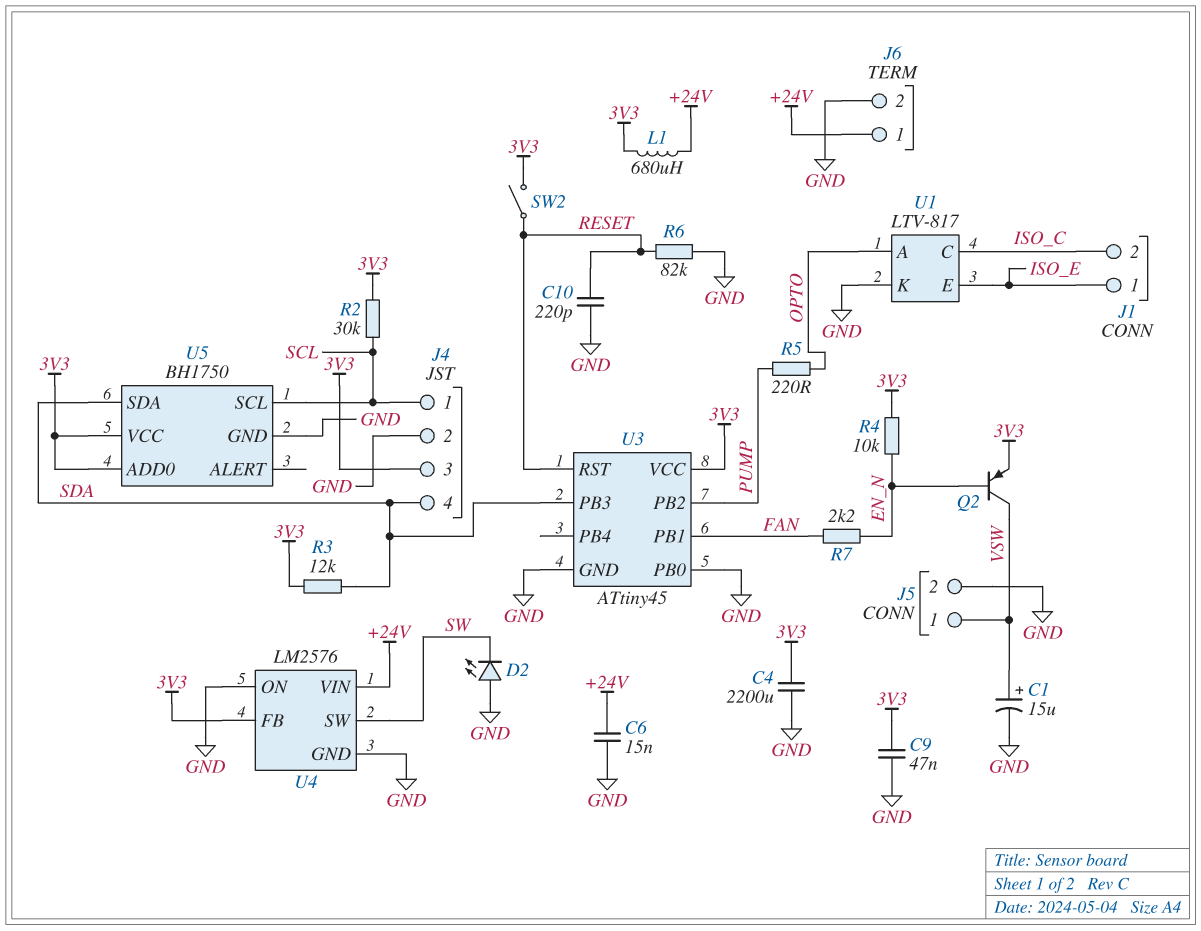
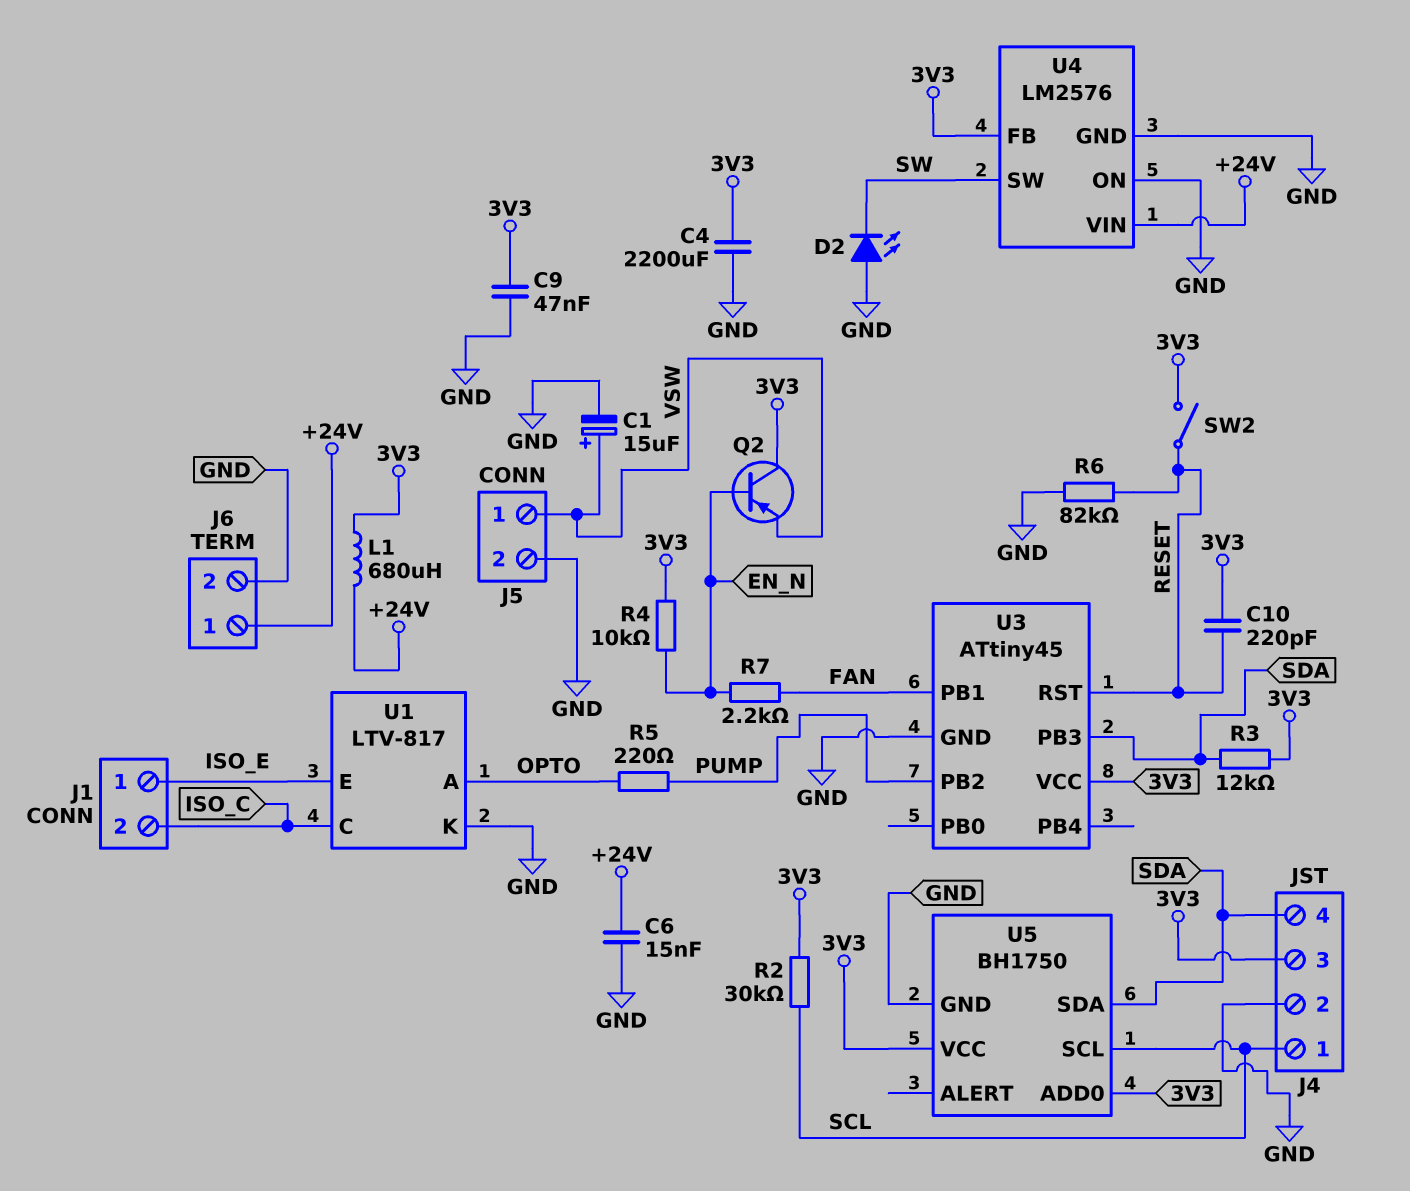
C10: 220pF (GND, RESET) -> 220pF (3V3, RESET)
Q2: PNP (B EN_N, C VSW, E 3V3) -> PNP (B EN_N, C 3V3, E VSW)
U3 pin PB0: GND -> none

